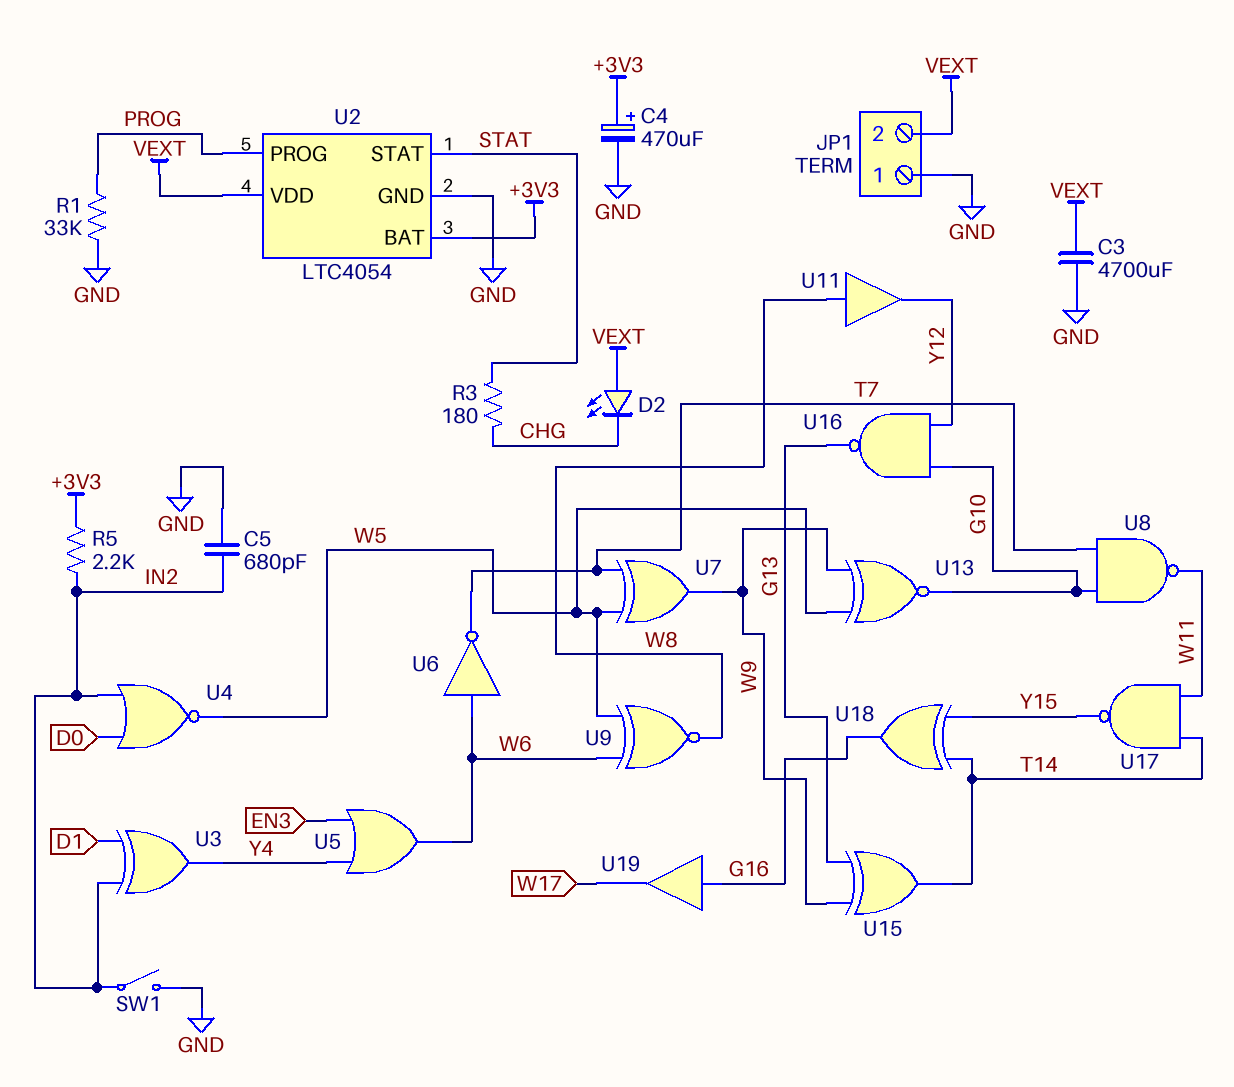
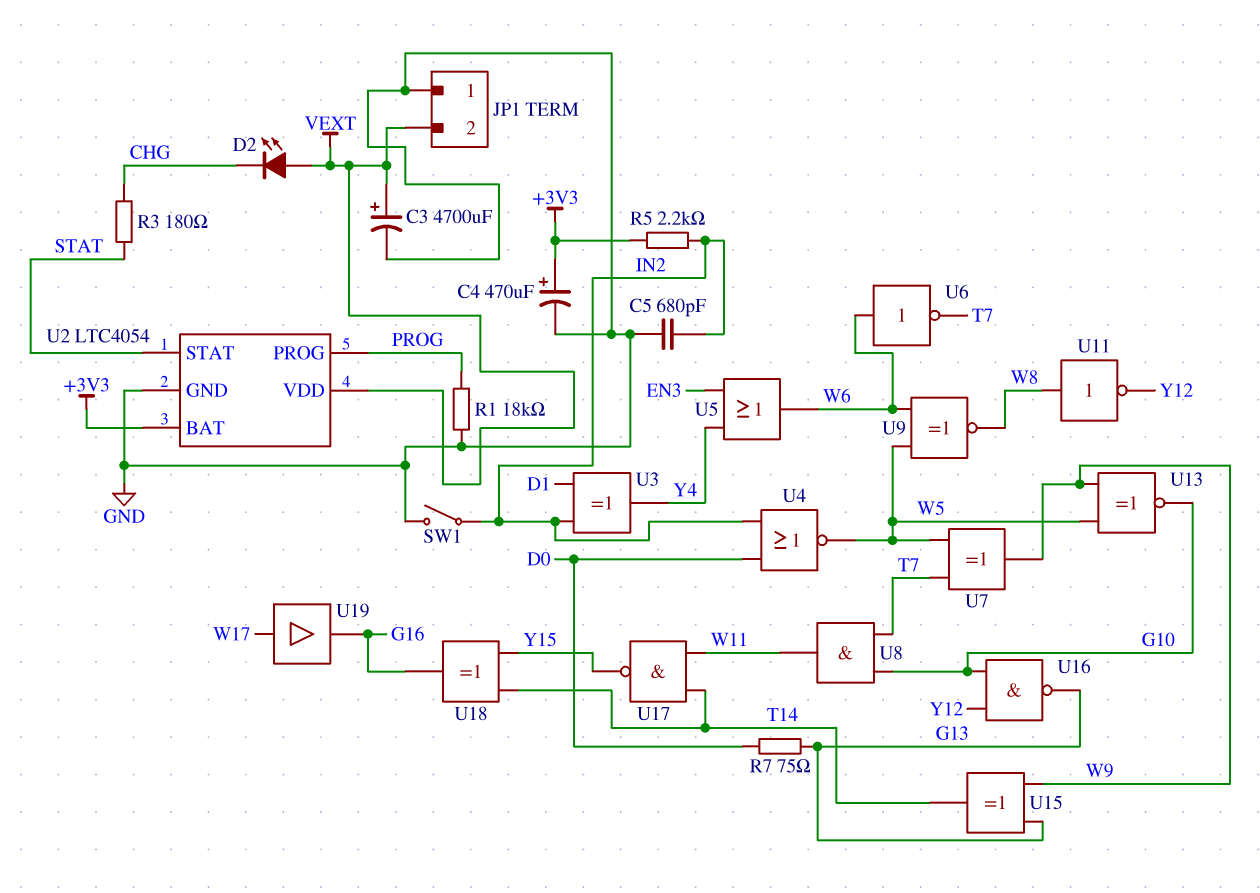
C3: 4700uF (GND, VEXT) -> 4700uF (plus VEXT, minus GND)
R1: 33k (GND, PROG) -> 18k (GND, PROG)
R7: none -> 75 (D0, G13)
U8: NAND (in G10, in T7, out W11) -> AND (in G10, in T7, out W11)
U11: buffer (in W8, out Y12) -> NOT (in W8, out Y12)
U19: buffer (in G16, out W17) -> buffer (in W17, out G16)

